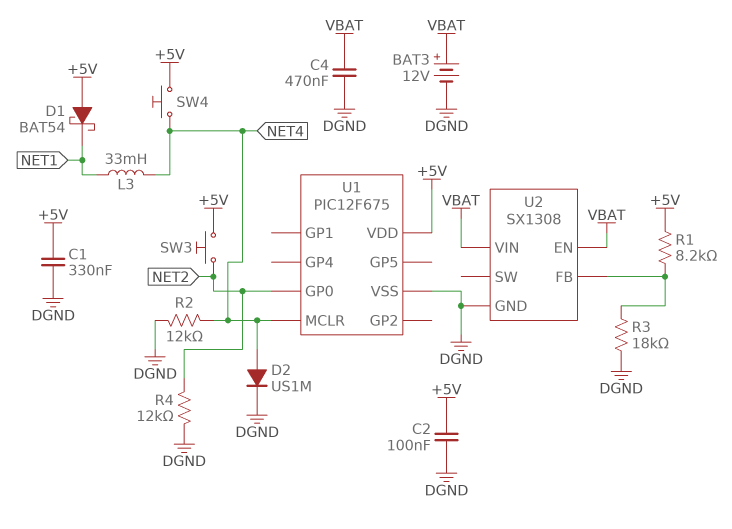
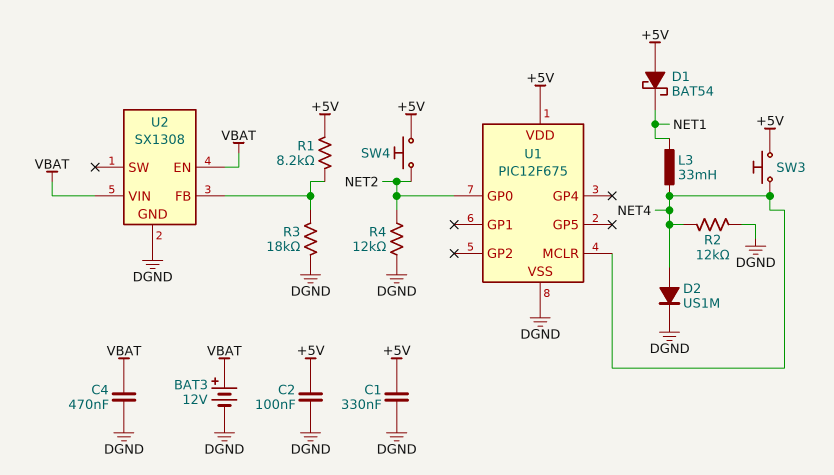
SW3: button (+5V, NET2) -> button (+5V, NET4)
SW4: button (+5V, NET4) -> button (+5V, NET2)

